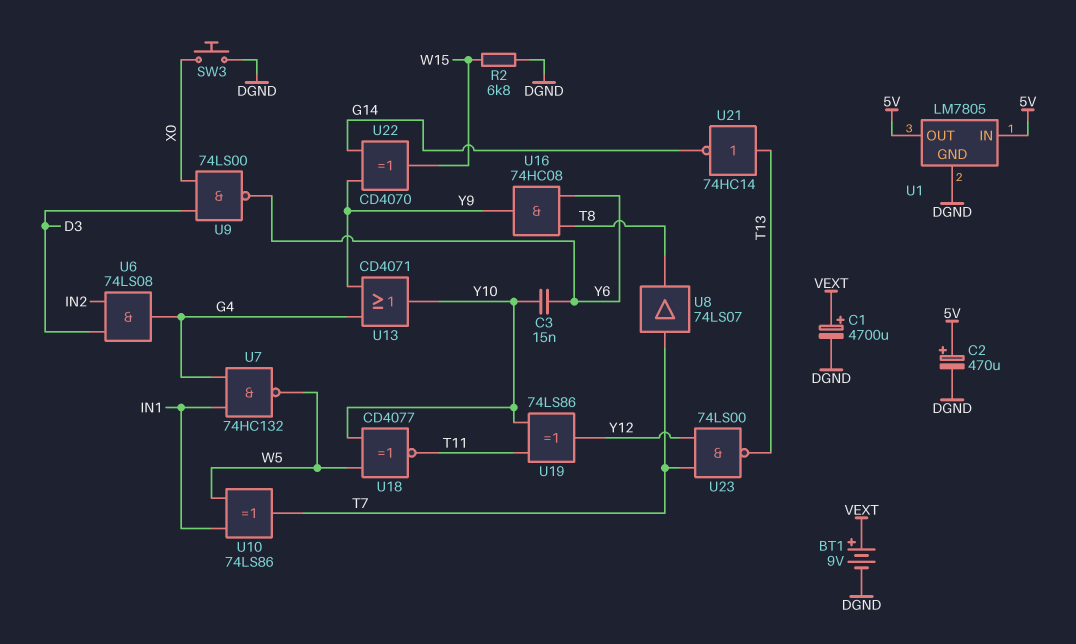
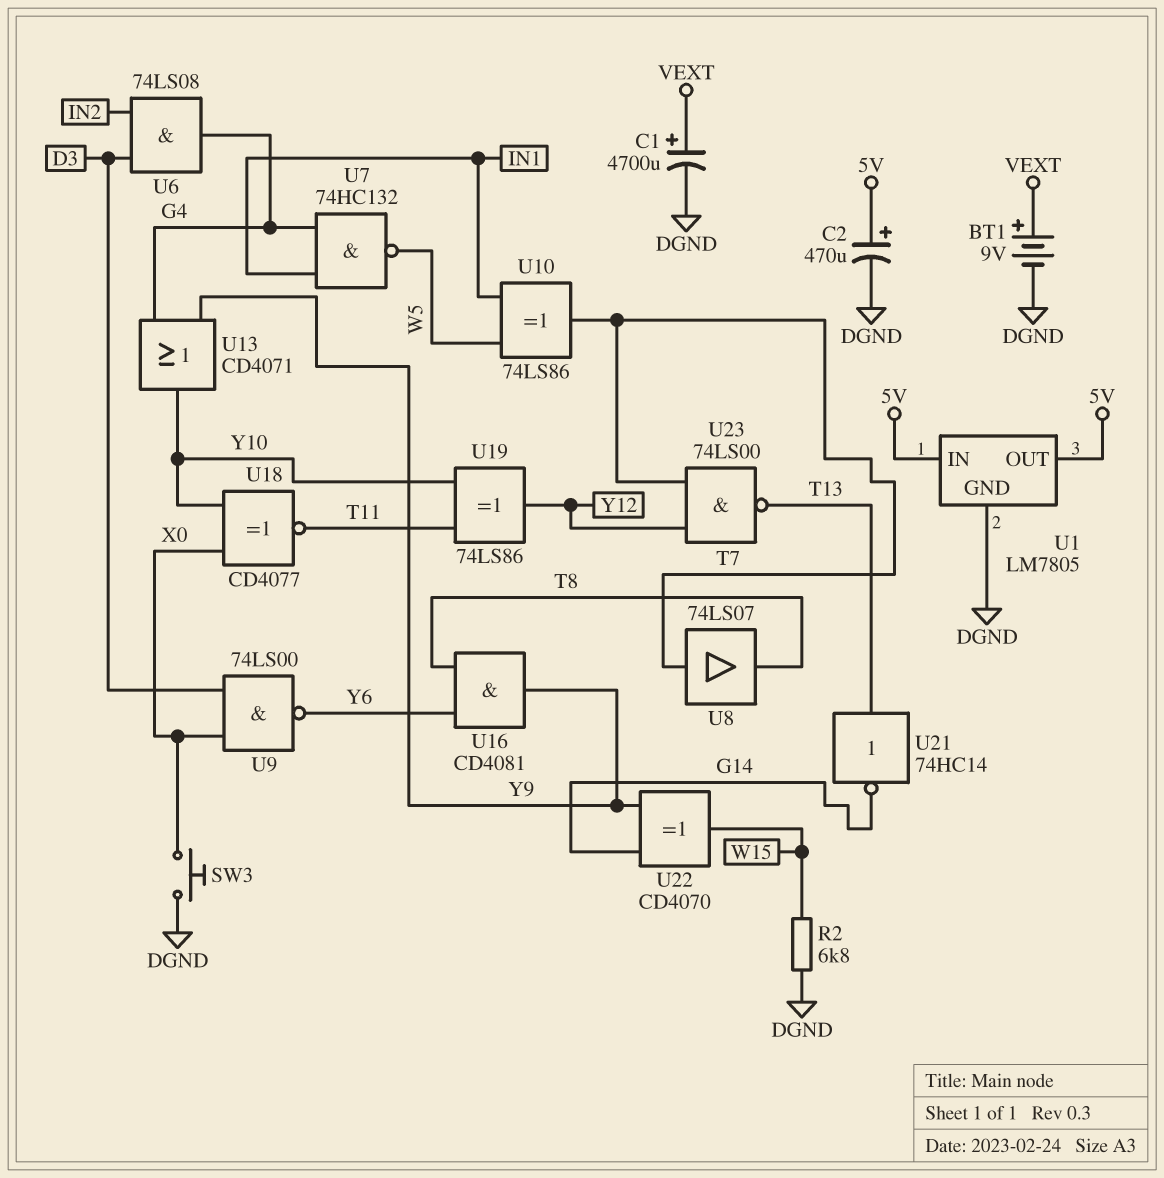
C3: 15nF (Y6, Y10) -> none
U16: AND 74HC08 (in T8, in Y6, out Y9) -> AND CD4081 (in T8, in Y6, out Y9)
U18: XNOR CD4077 (in W5, in Y10, out T11) -> XNOR CD4077 (in X0, in Y10, out T11)

